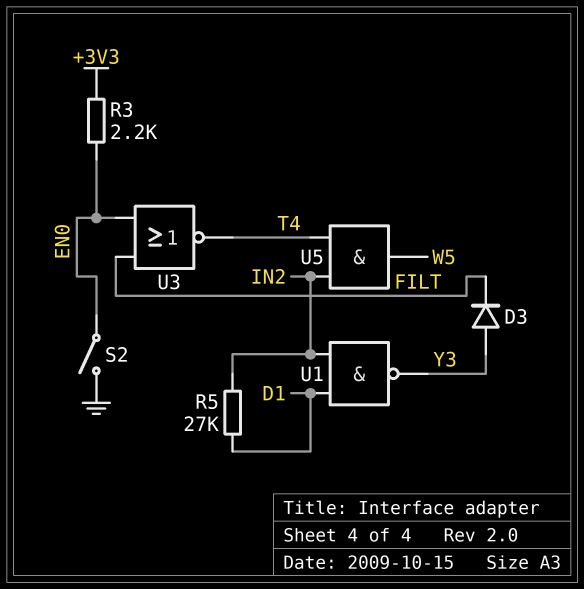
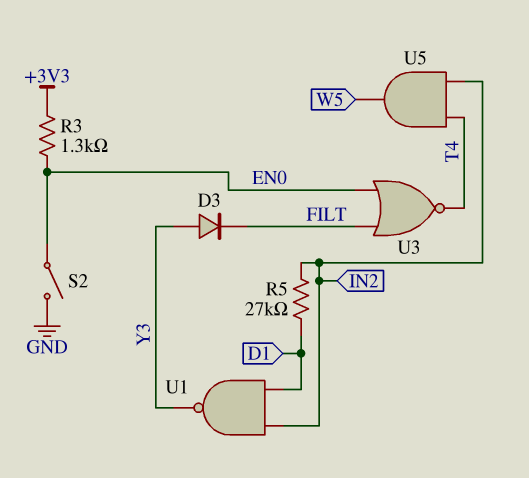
R3: 2.2k (+3V3, EN0) -> 1.3k (+3V3, EN0)

